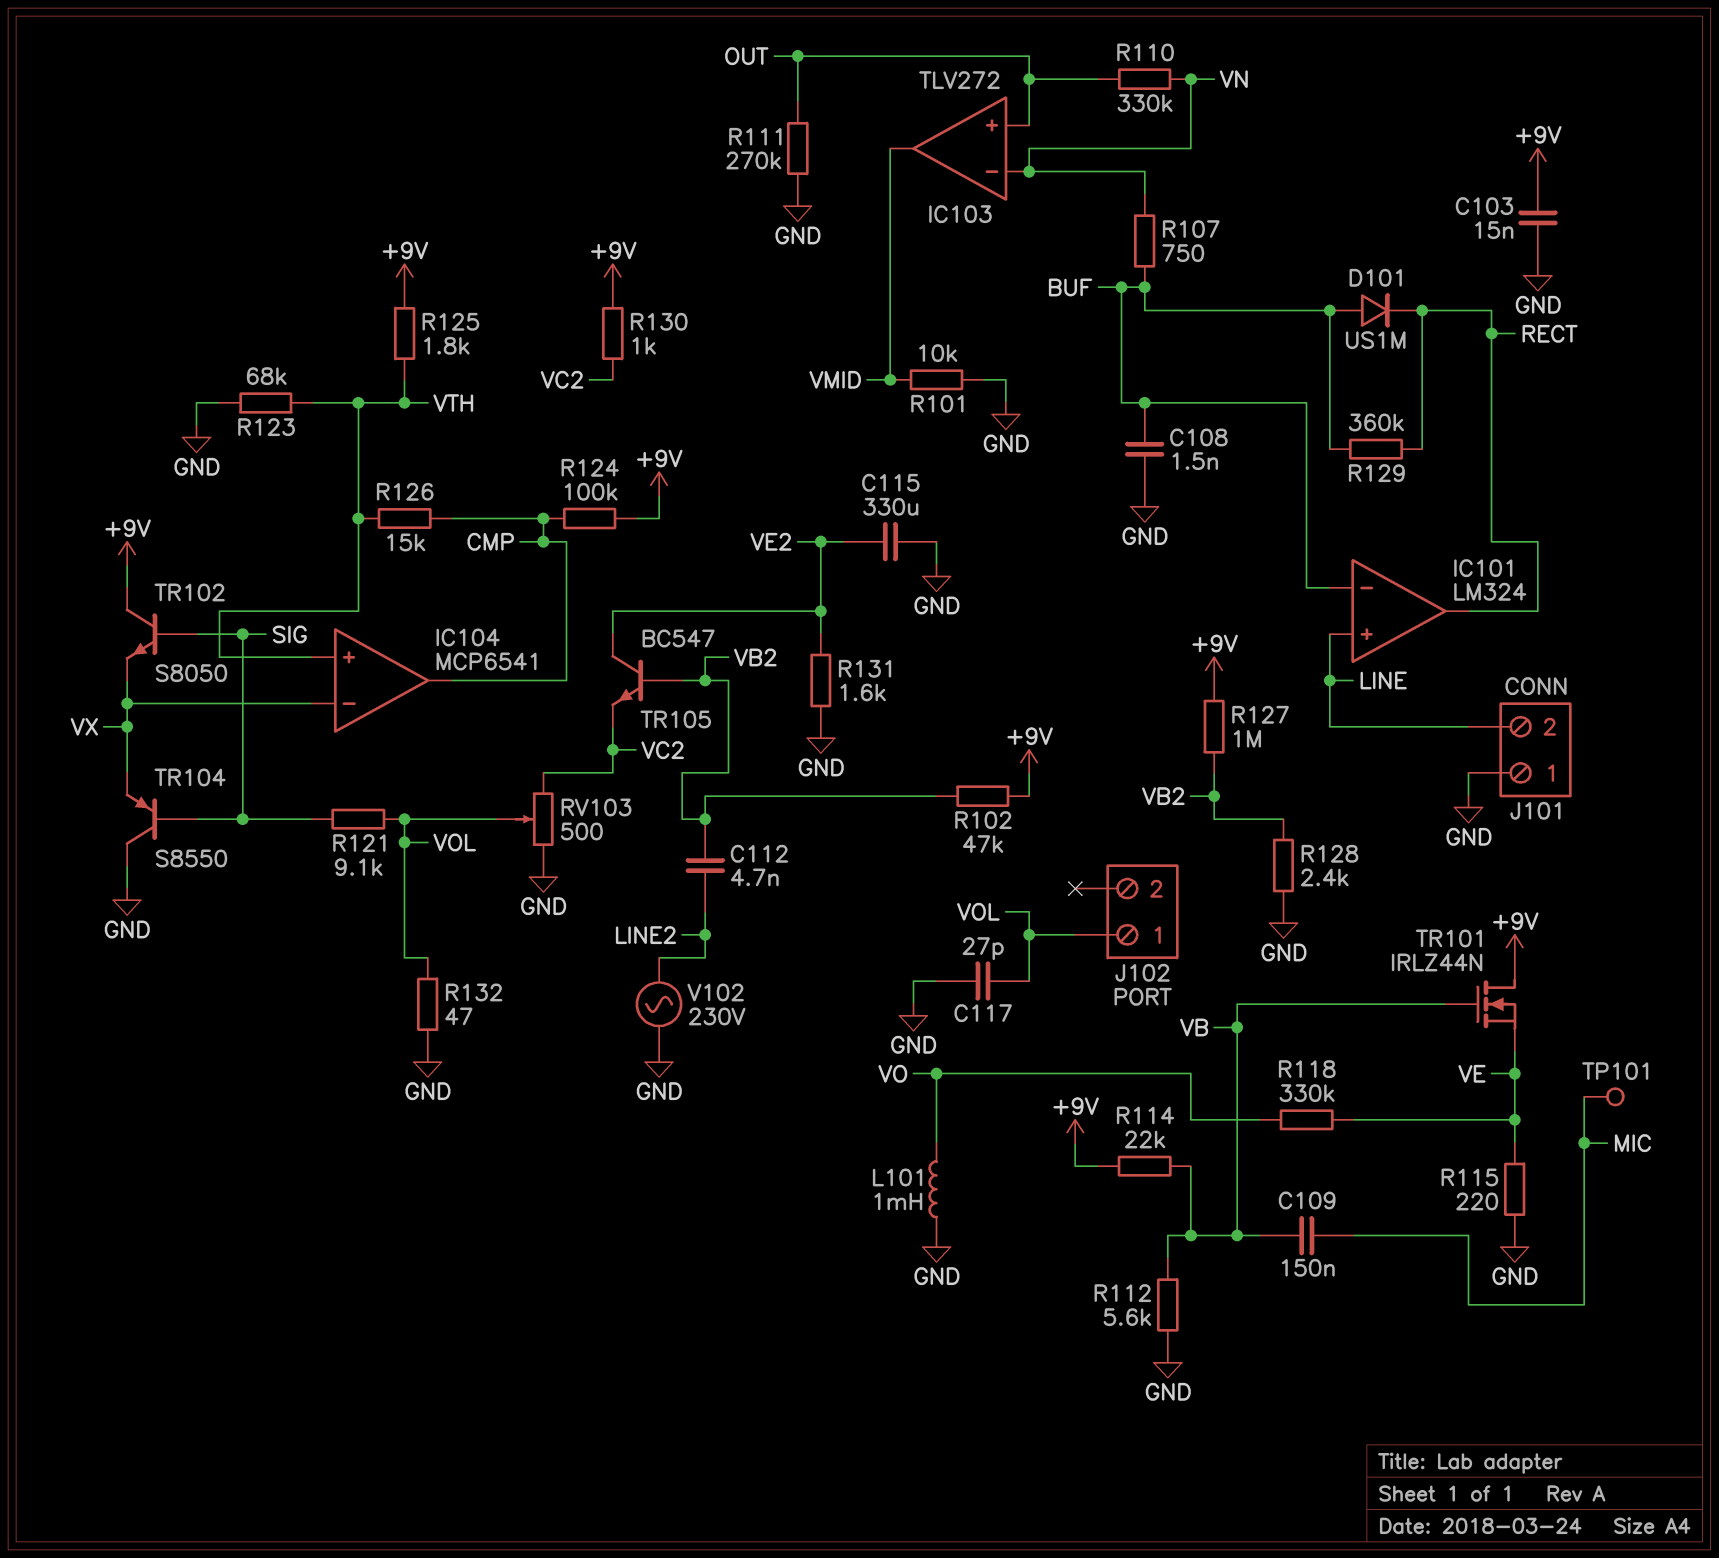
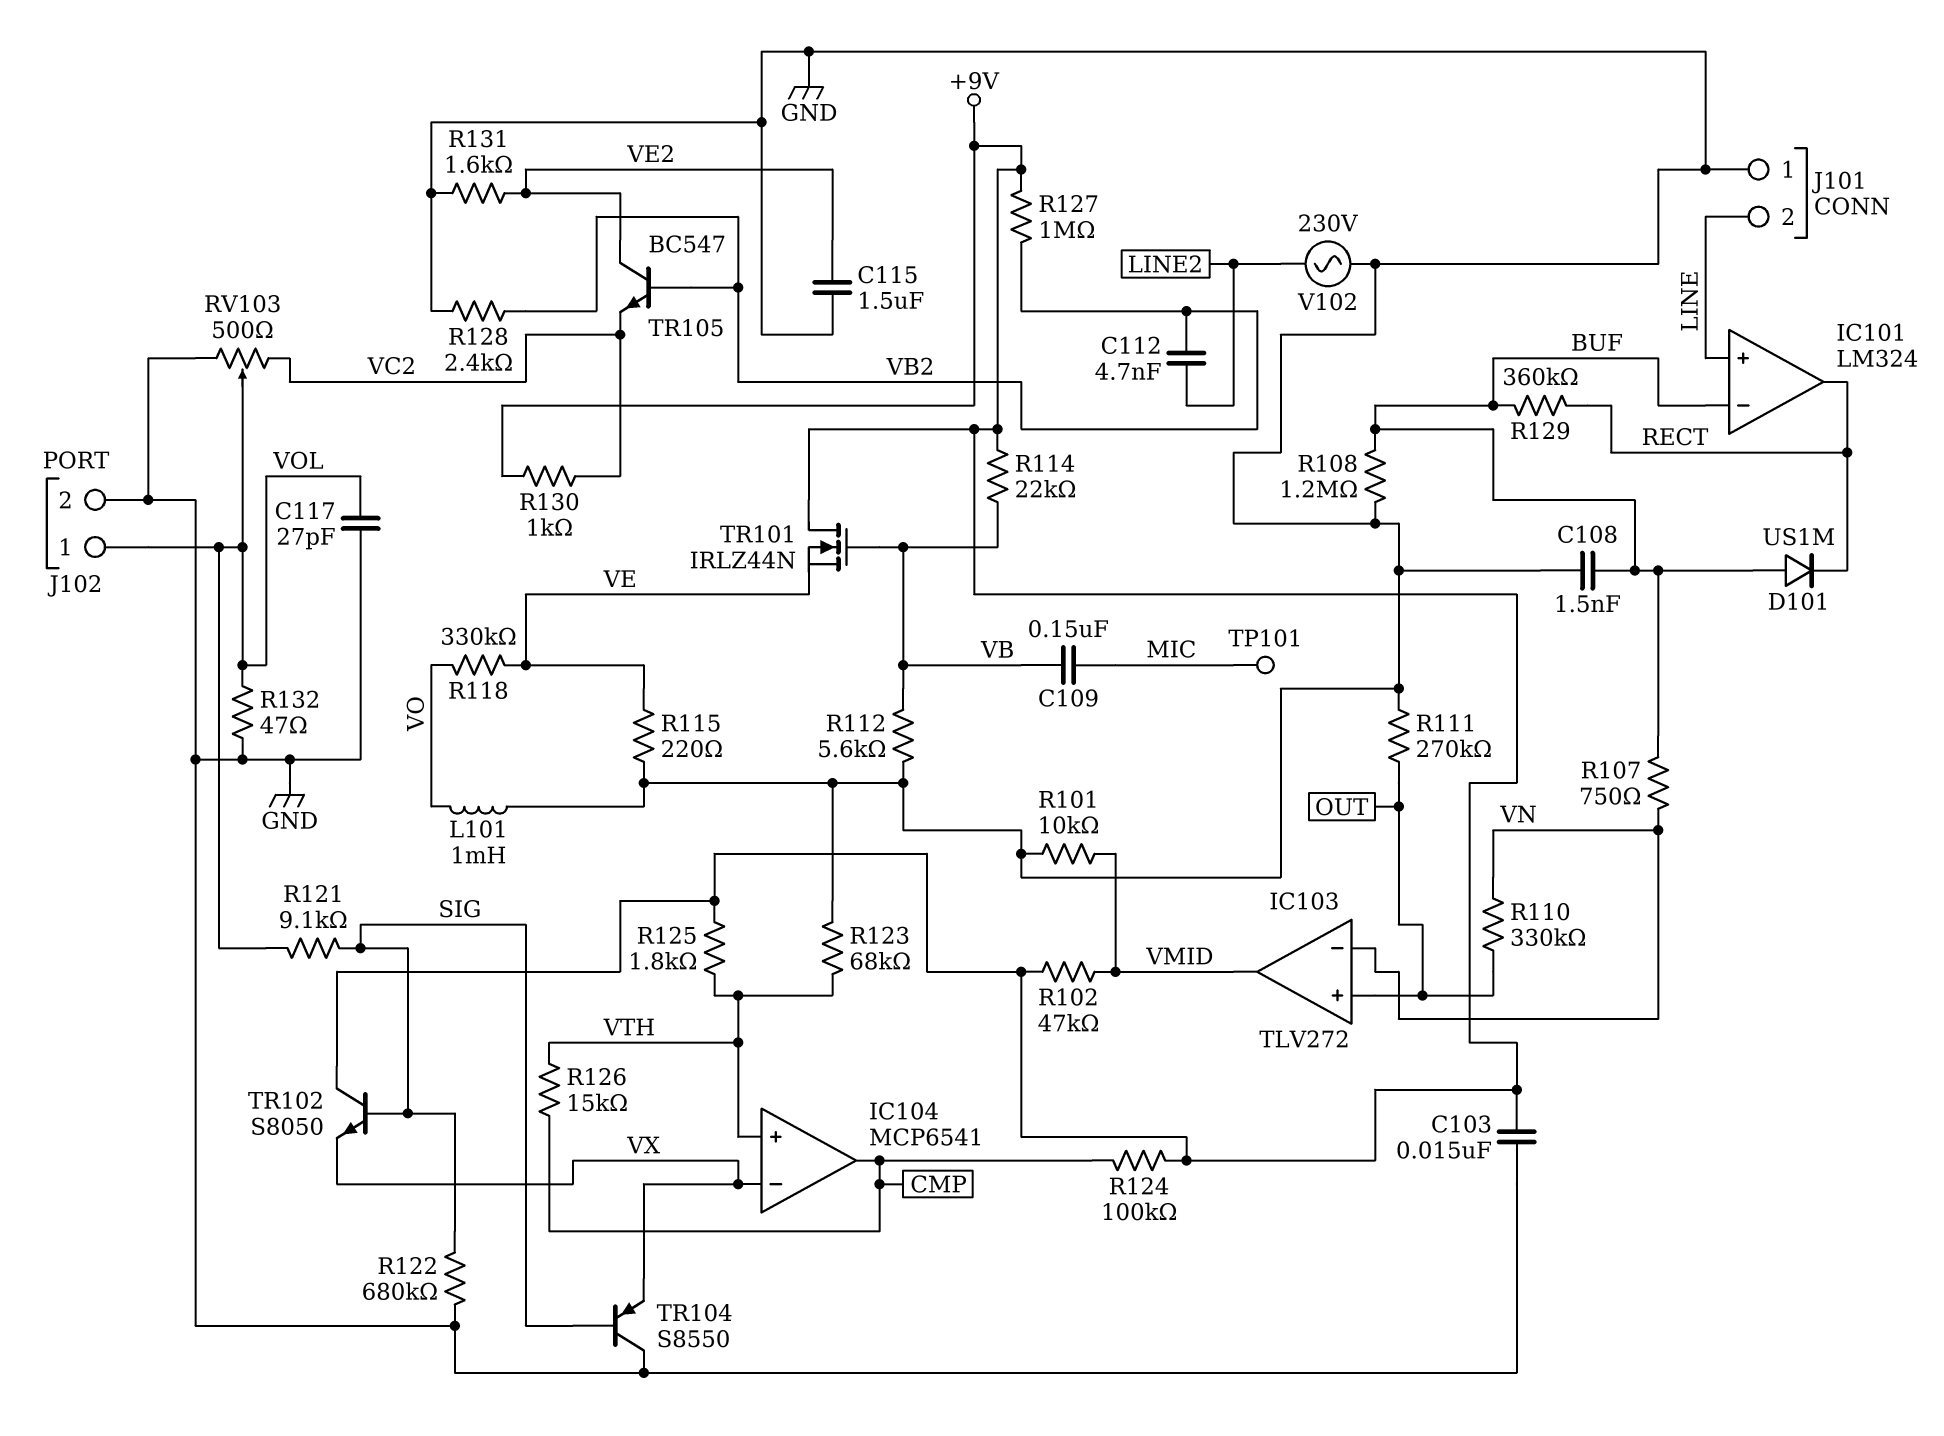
C115: 330uF (GND, VE2) -> 1.5uF (GND, VE2)
J102 pin 2: none -> GND
R102: 47k (+9V, VB2) -> 47k (+9V, VMID)
R108: none -> 1.2M (BUF, GND)
R122: none -> 680k (GND, SIG)

